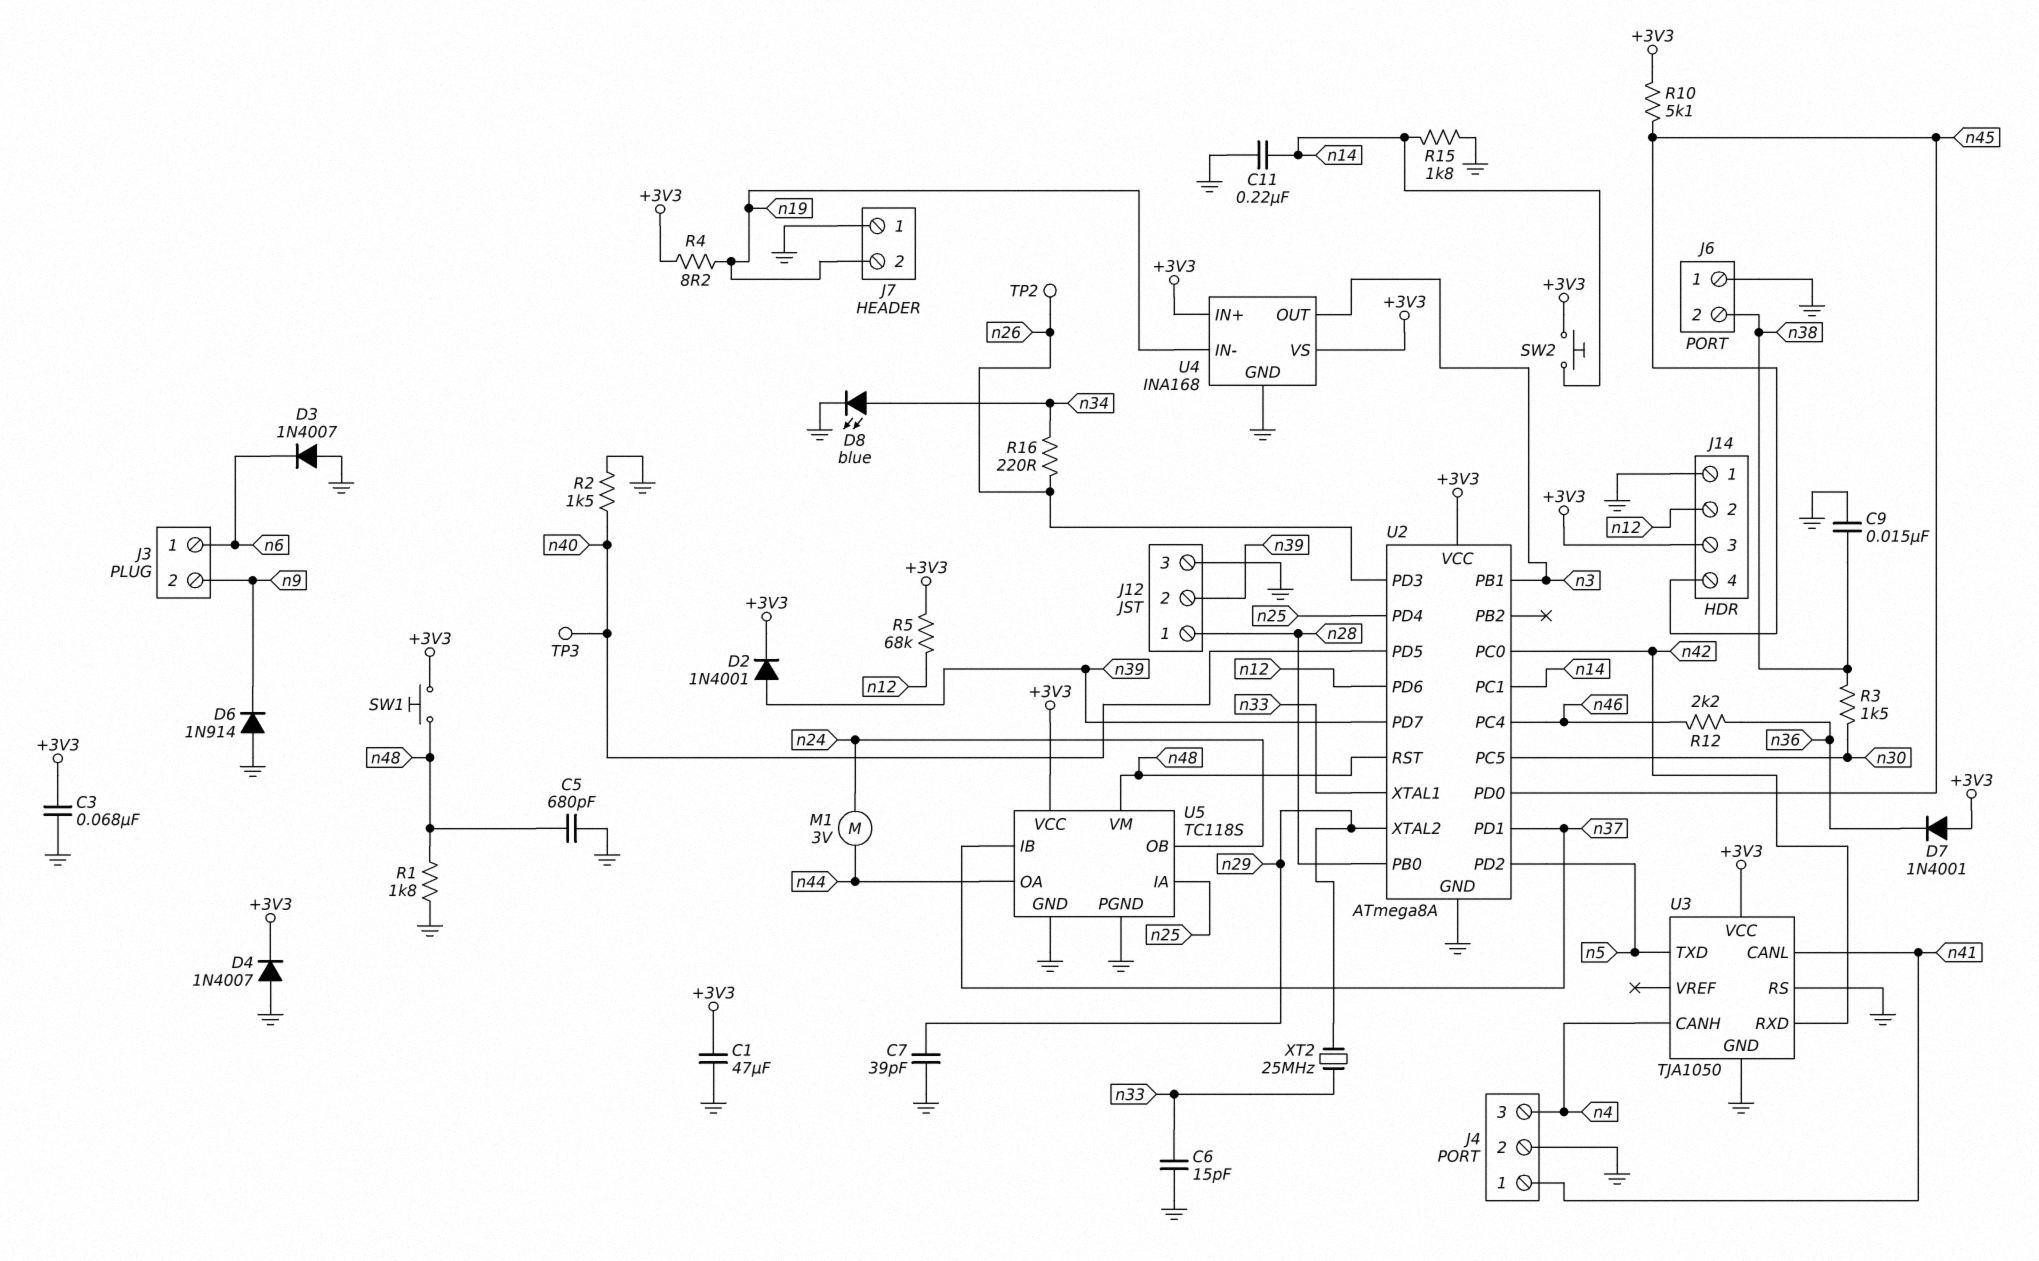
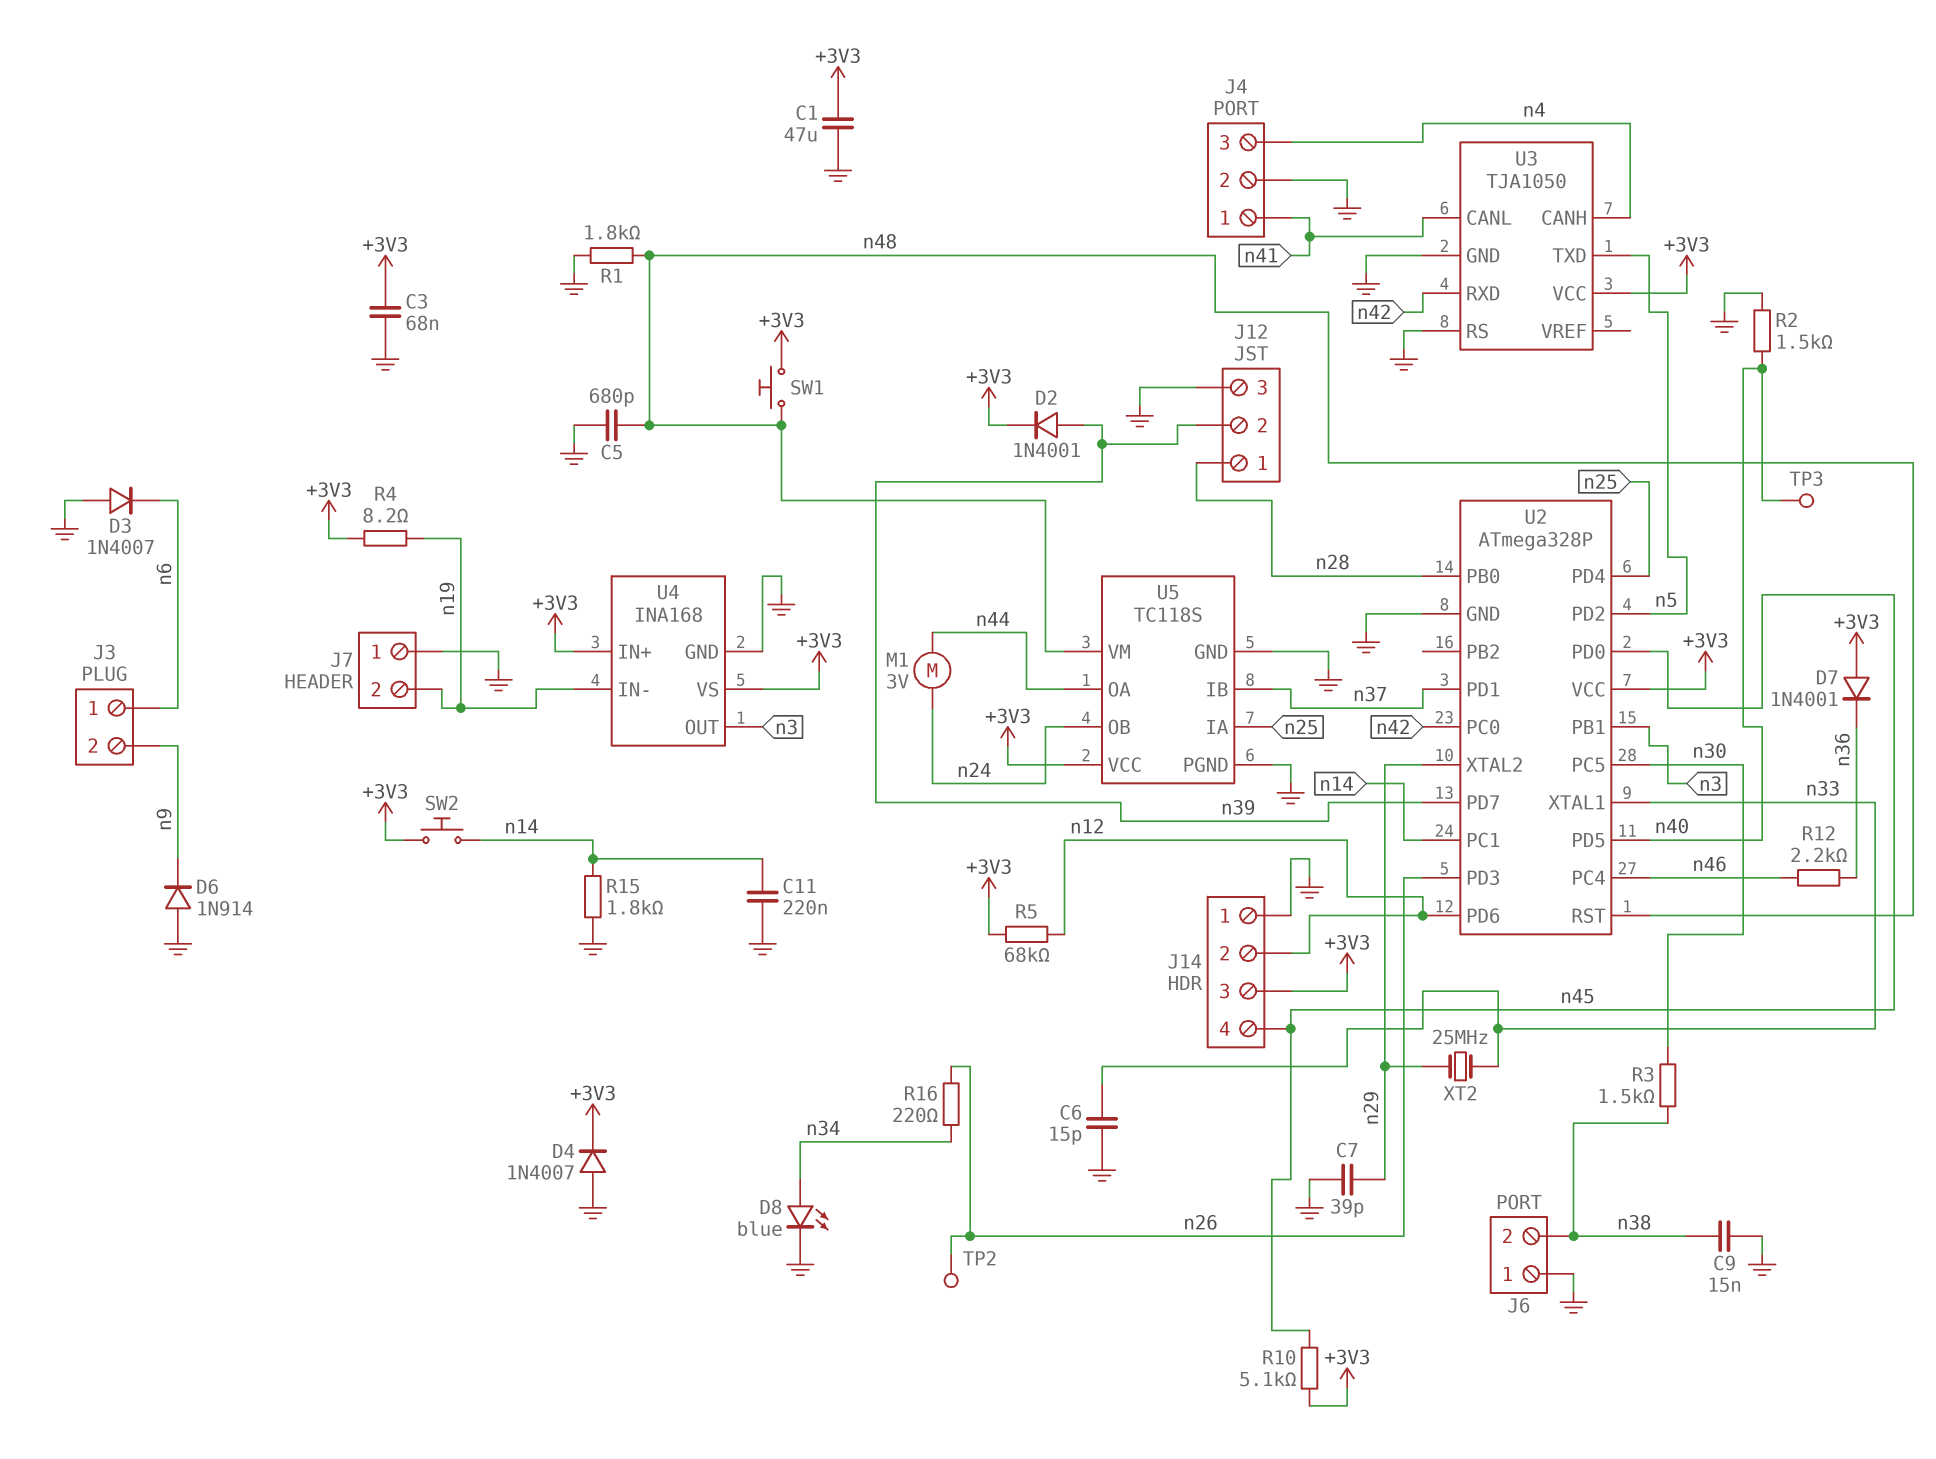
U2: ATmega8A -> ATmega328P

